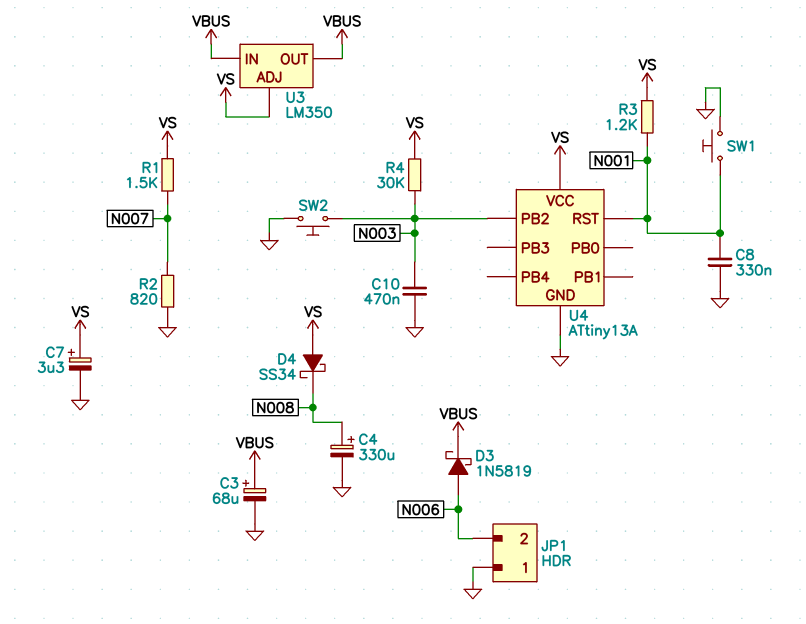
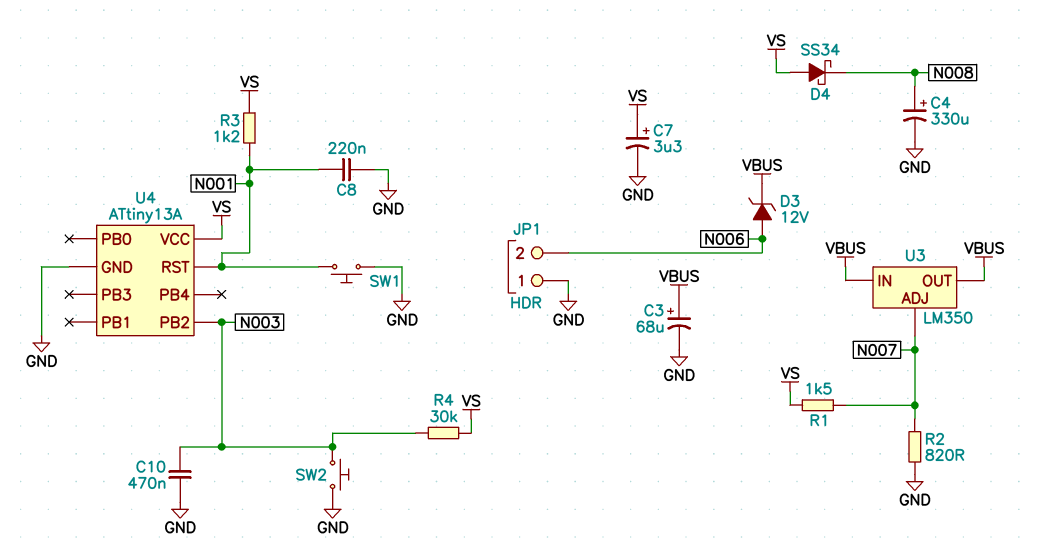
C8: 330nF (GND, N001) -> 220nF (GND, N001)
D3: schottky 1N5819 (A N006, K VBUS) -> zener 12V (A N006, K VBUS)
U3 pin ADJ: VS -> N007

